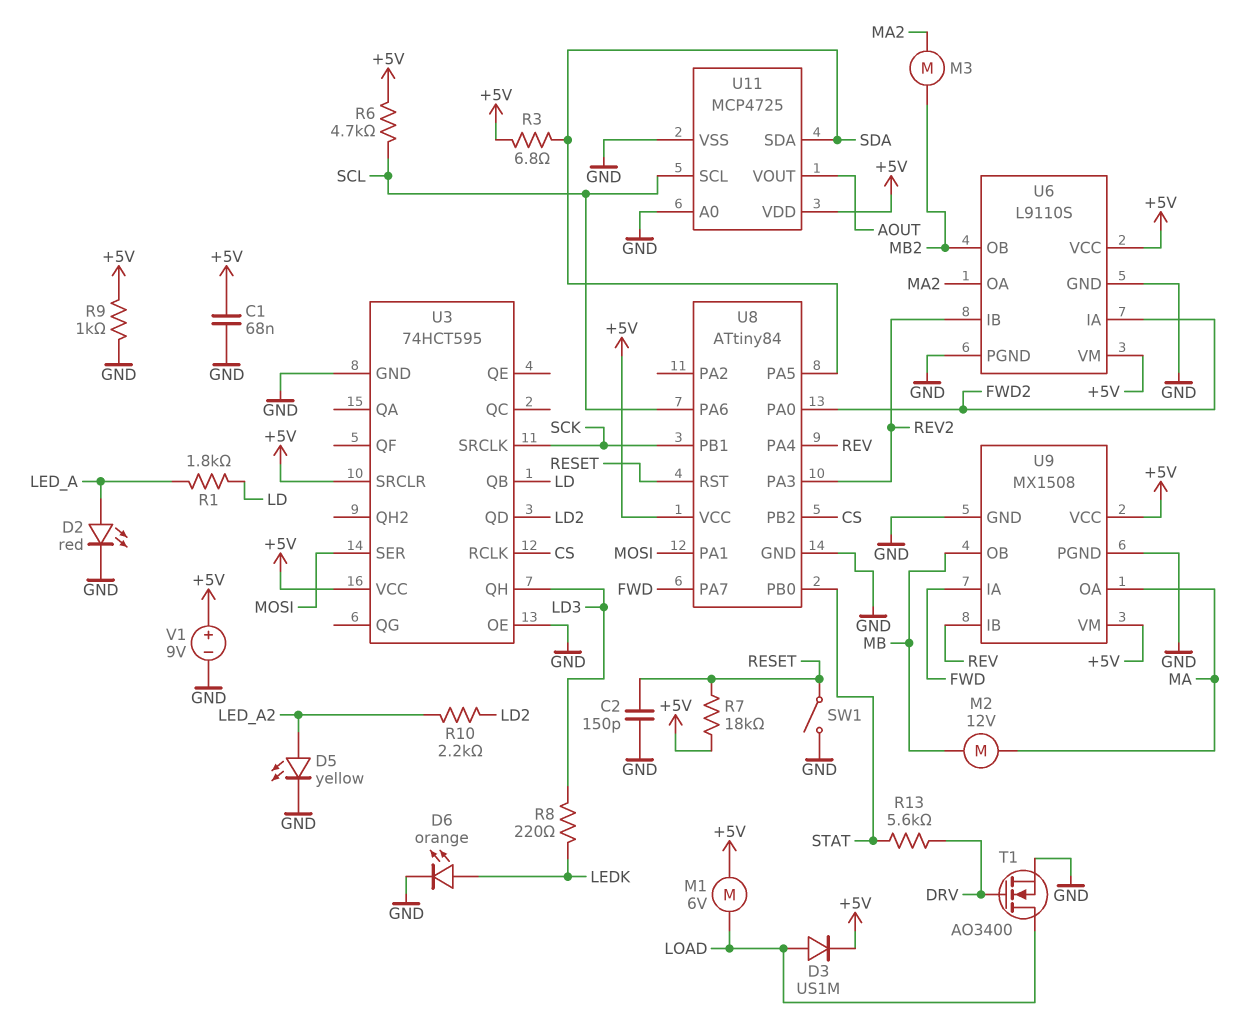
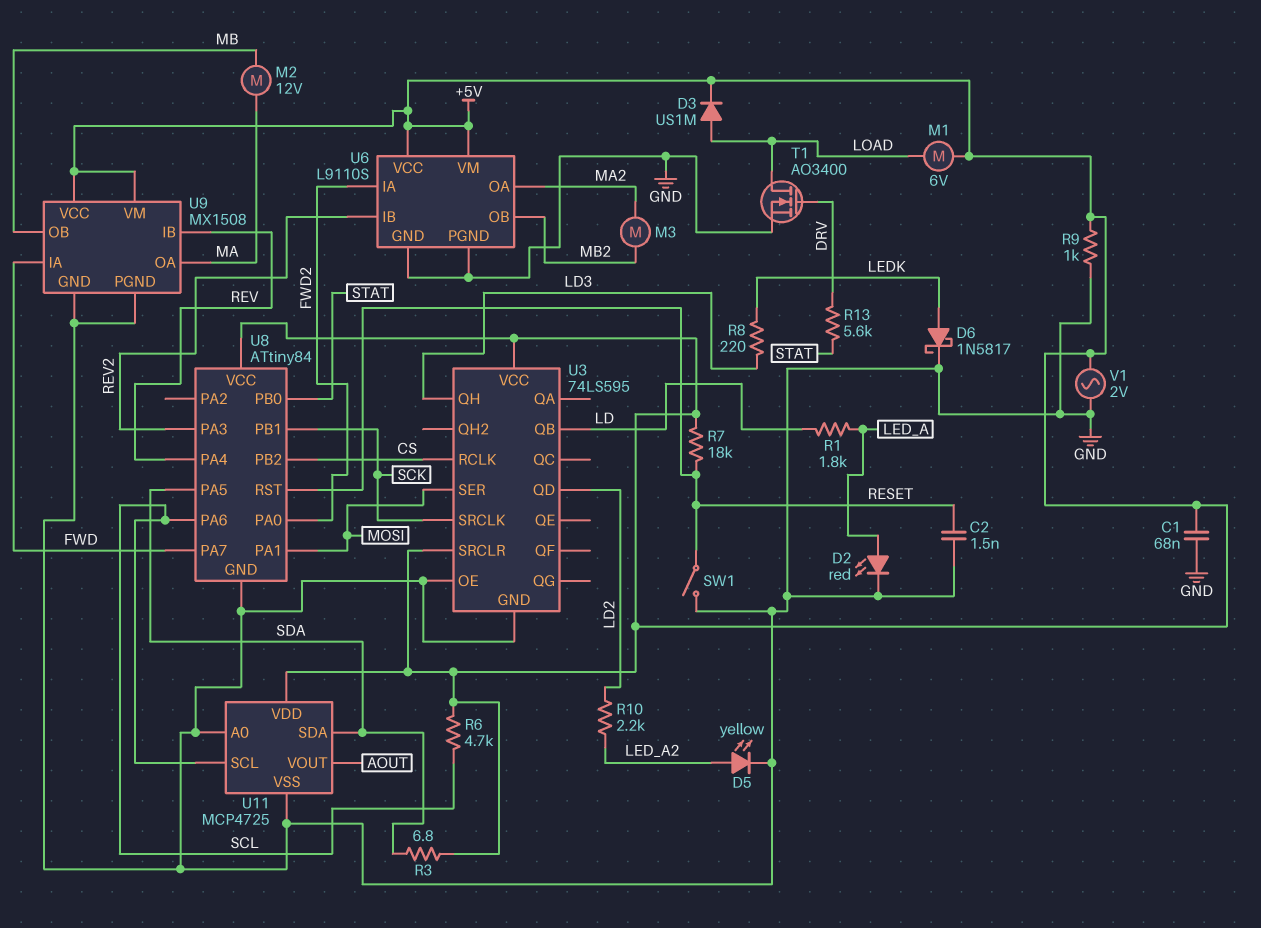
C2: 150pF (GND, RESET) -> 1.5nF (GND, RESET)
D6: LED orange (A LEDK, K GND) -> schottky 1N5817 (A LEDK, K GND)
U3: 74HCT595 -> 74LS595
V1: 9V (plus +5V, minus GND) -> AC 2V (+5V, GND)

